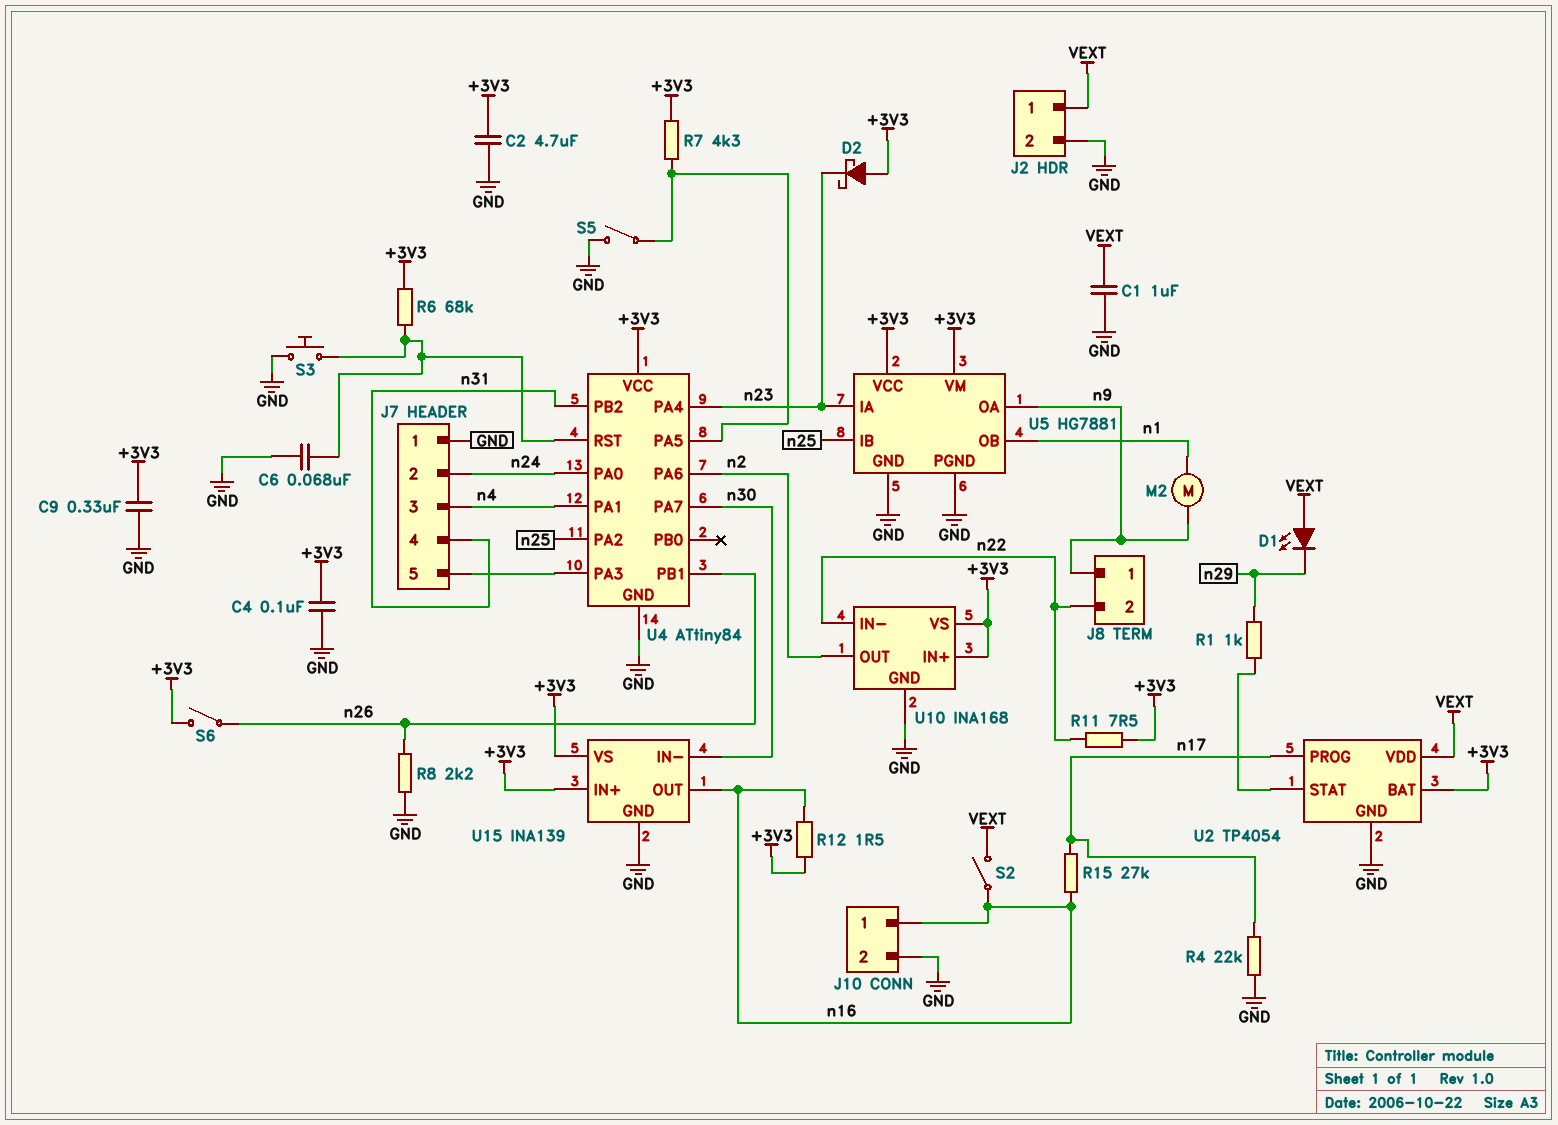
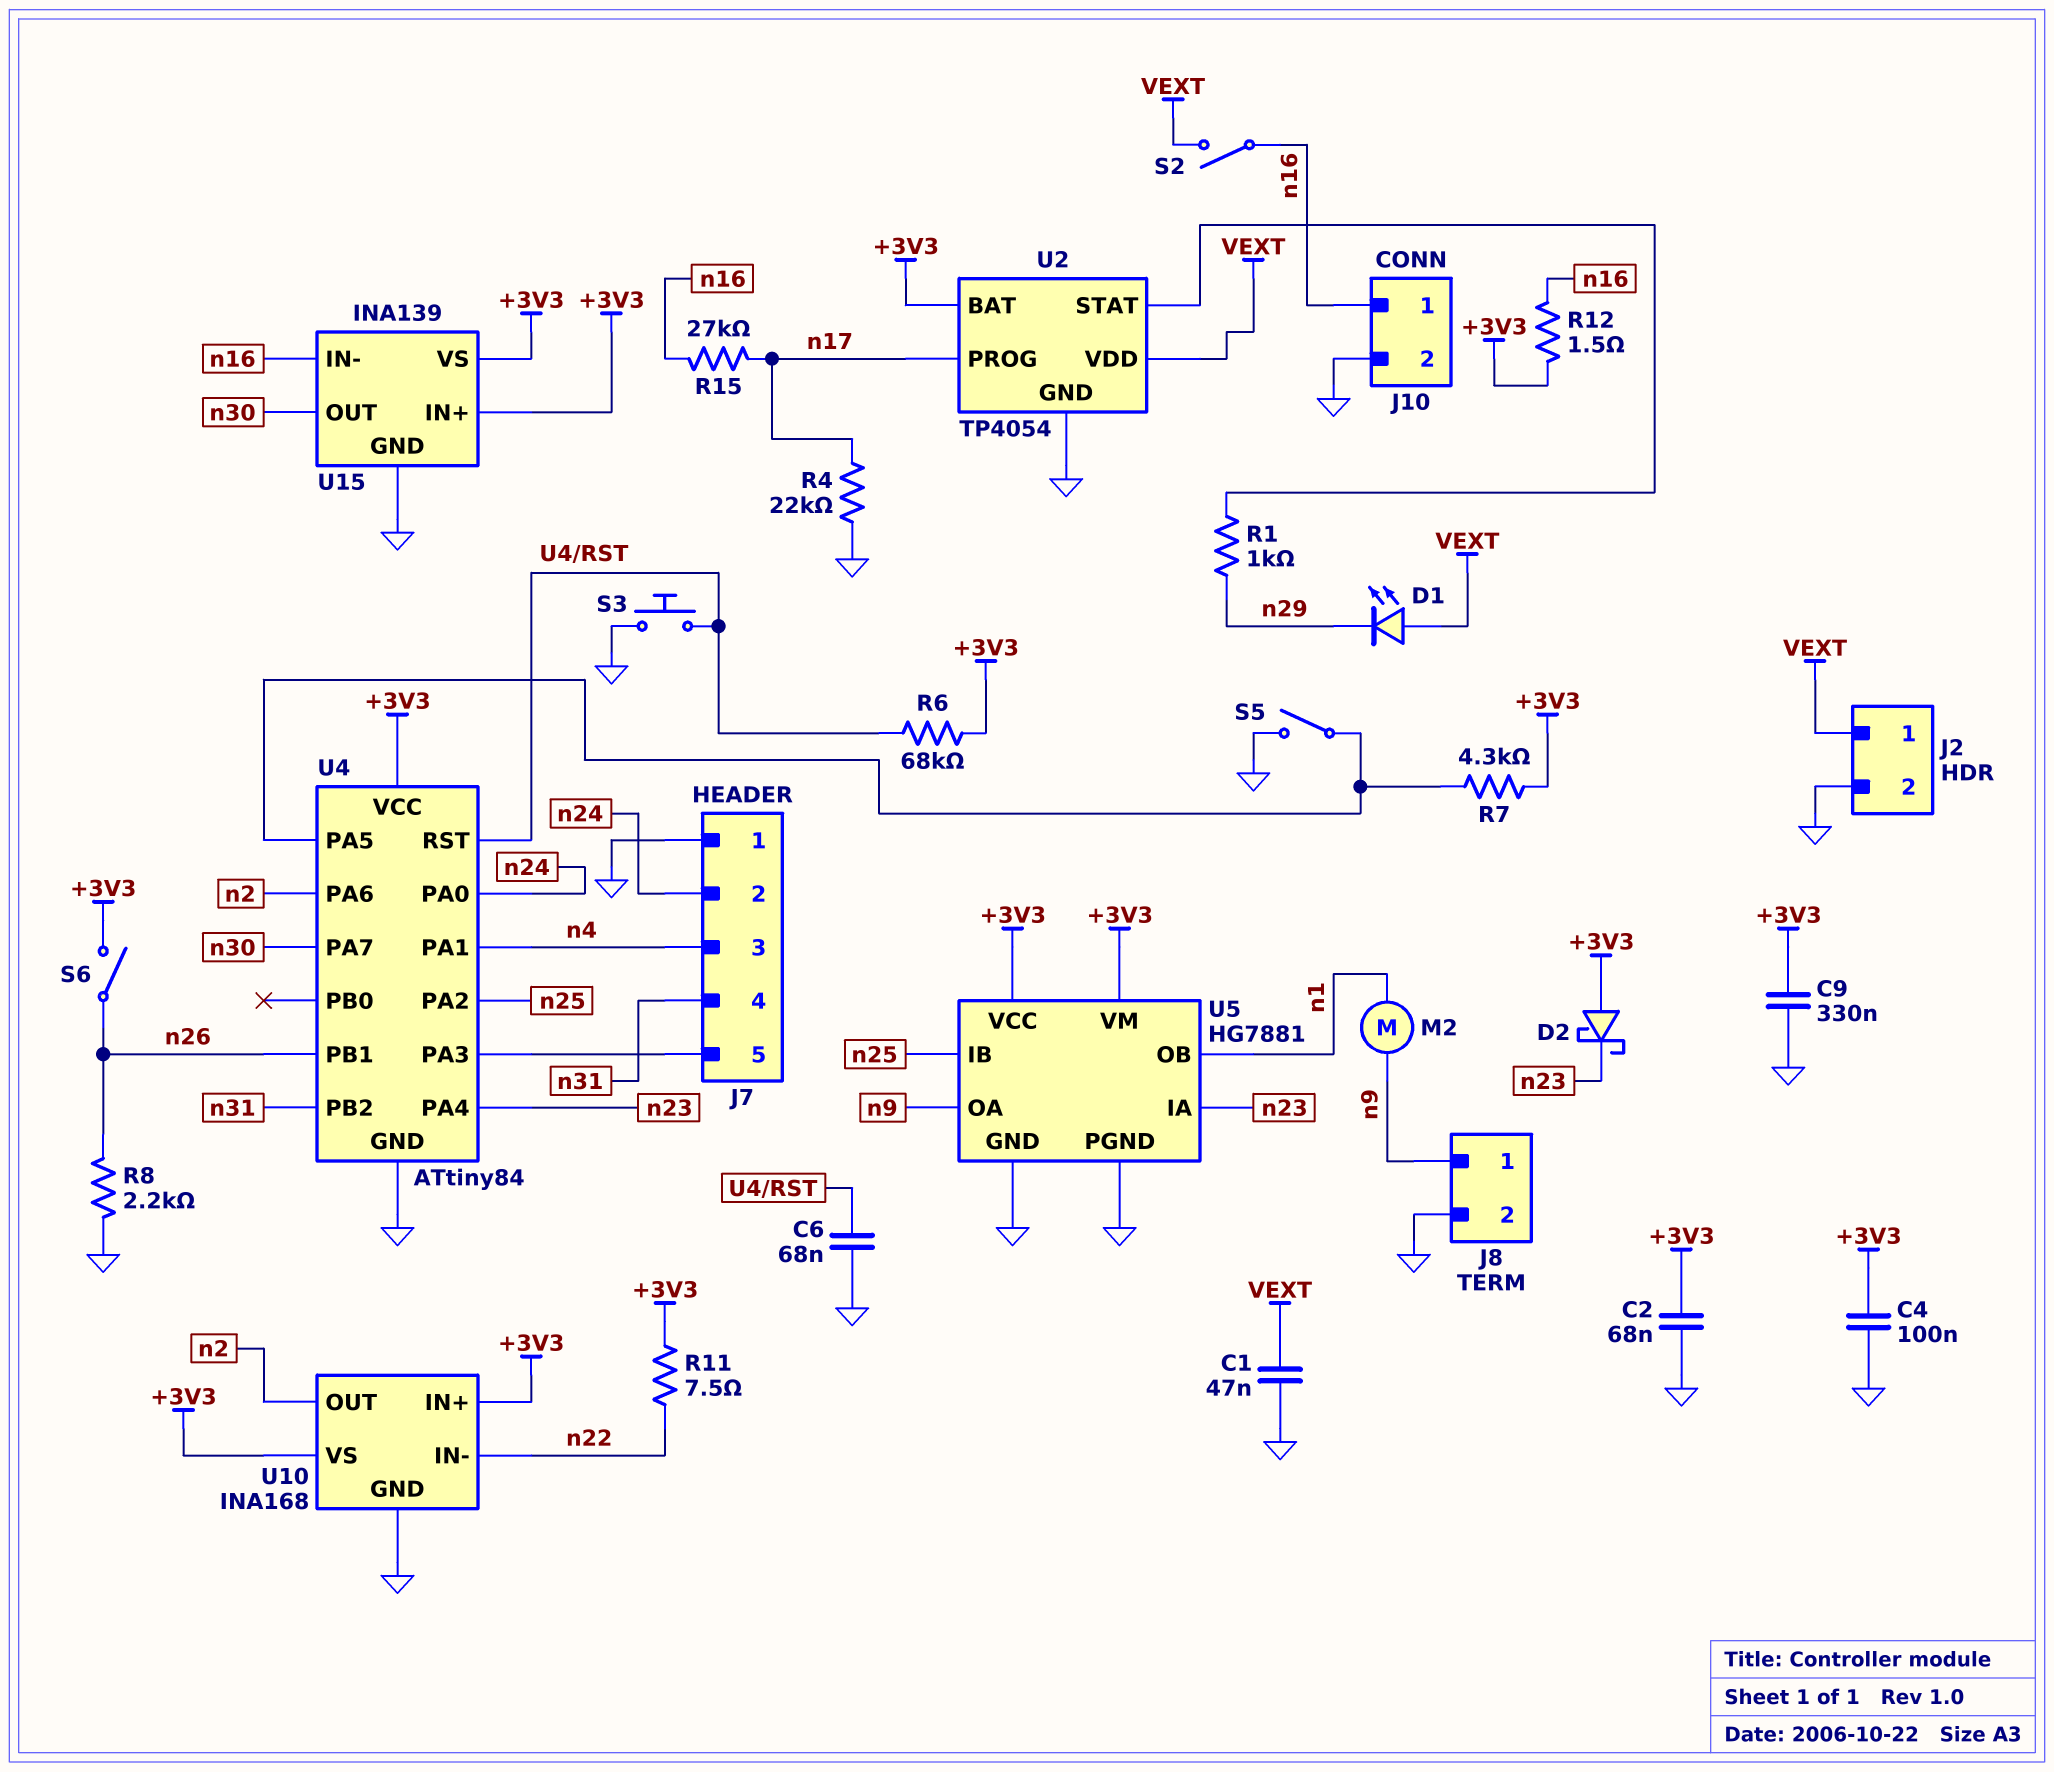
C1: 1uF (GND, VEXT) -> 47nF (GND, VEXT)
C2: 4.7uF (+3V3, GND) -> 68nF (+3V3, GND)
J8 pin 2: n22 -> GND
U15 pin IN-: n30 -> n16
U15 pin OUT: n16 -> n30

